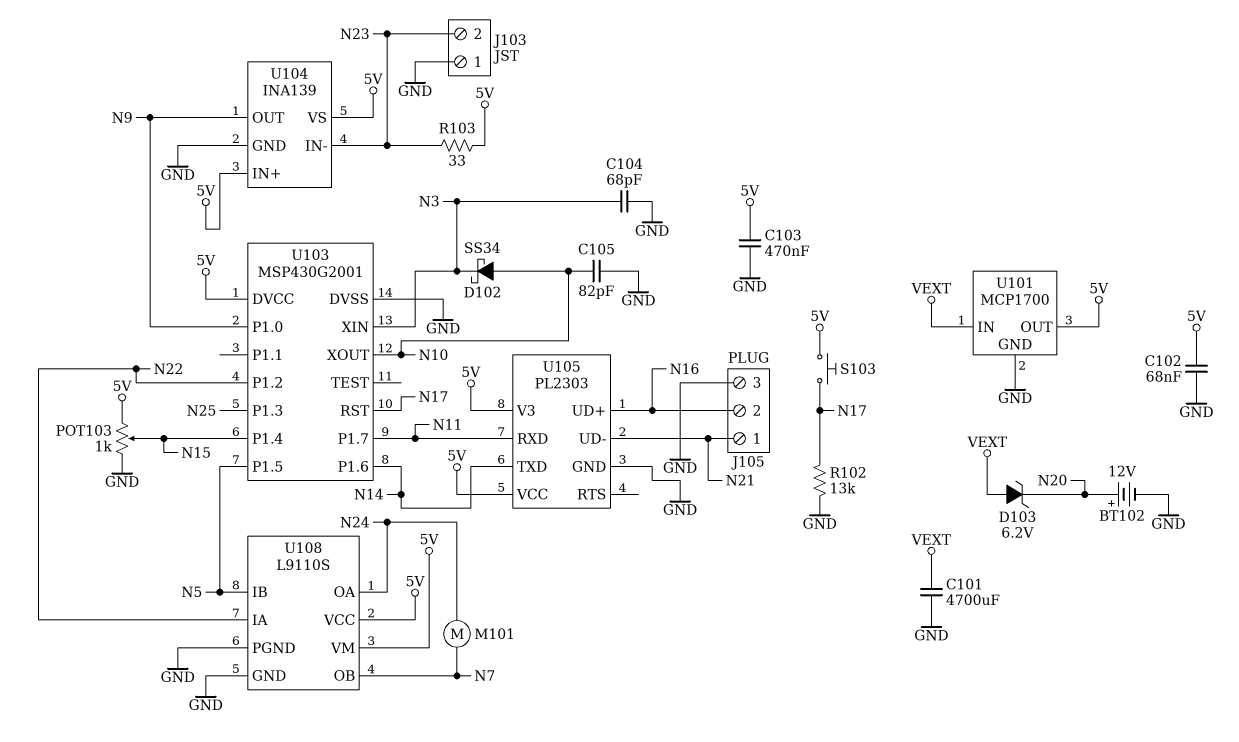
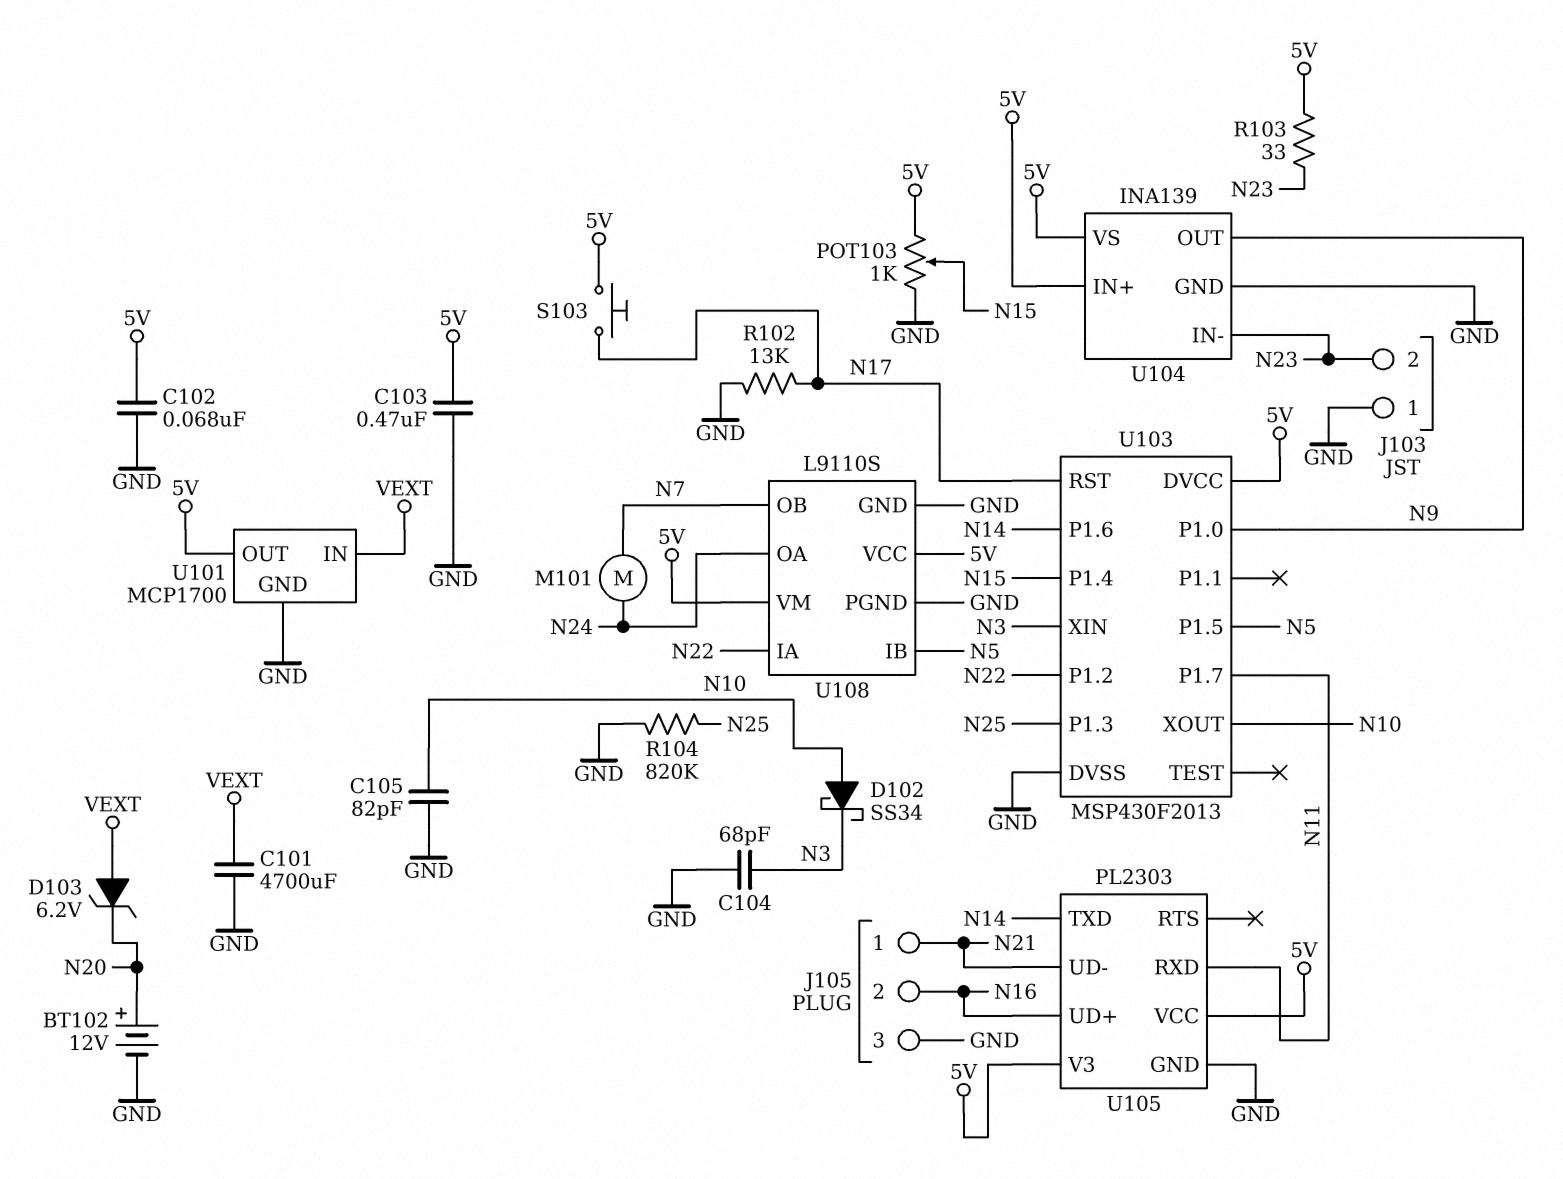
R104: none -> 820k (GND, N25)
U103: MSP430G2001 -> MSP430F2013

